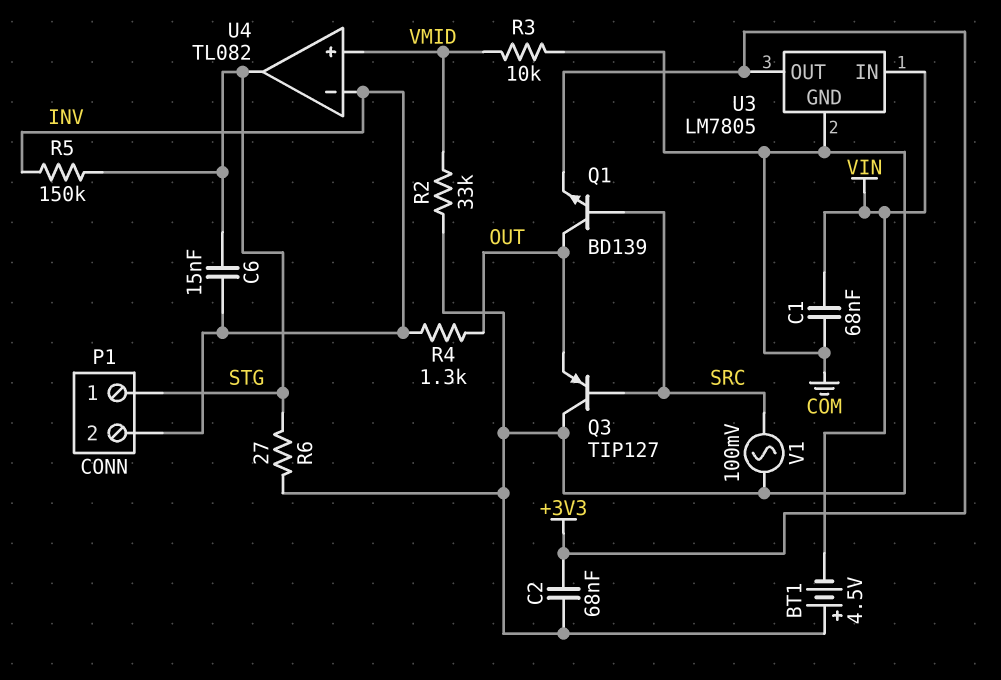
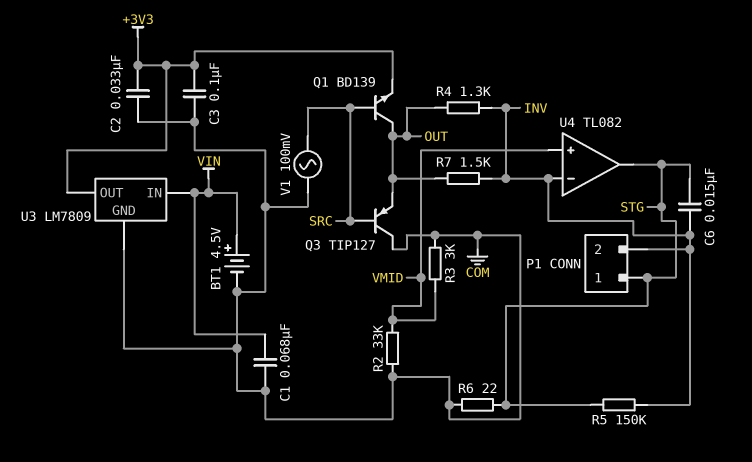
BT1: 4.5V (plus COM, minus VIN) -> 4.5V (plus VIN, minus COM)
C2: 68nF (+3V3, COM) -> 33nF (+3V3, COM)
C3: none -> 100nF (+3V3, COM)
R3: 10k (COM, VMID) -> 3k (COM, VMID)
R6: 27 (COM, STG) -> 22 (COM, STG)
R7: none -> 1.5k (INV, OUT)
U3: LM7805 -> LM7809

